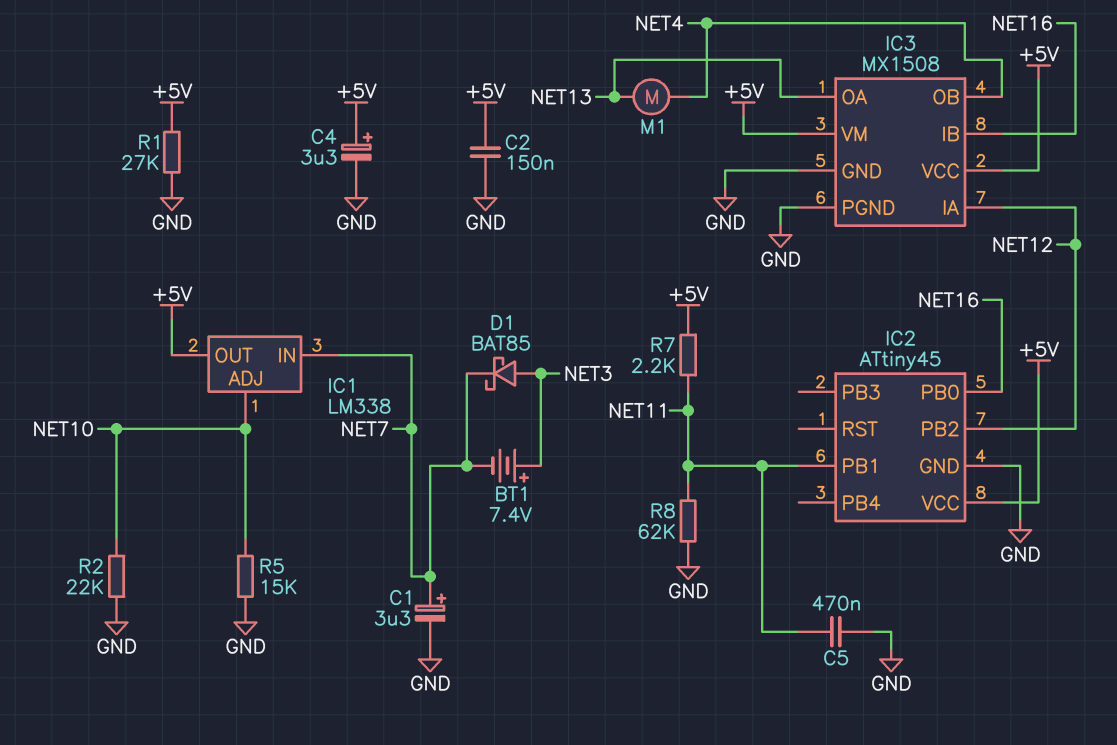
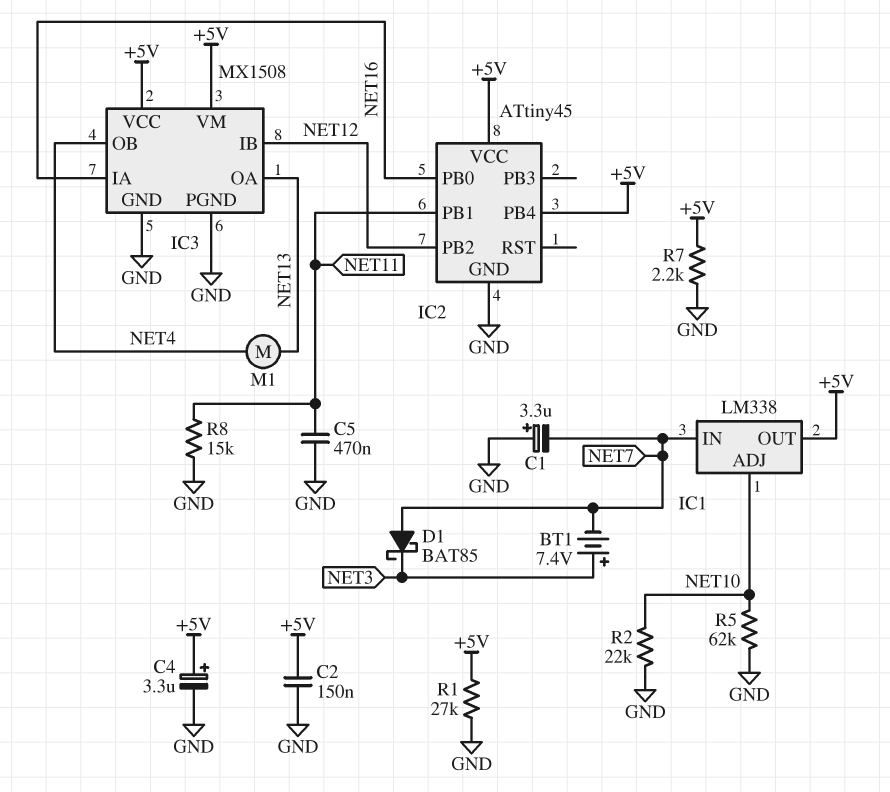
C1: 3.3uF (plus NET7, minus GND) -> 3.3uF (plus GND, minus NET7)
D1: schottky BAT85 (A NET3, K NET7) -> schottky BAT85 (A NET7, K NET3)
IC2 pin PB4: none -> +5V
IC3 pin IA: NET12 -> NET16
IC3 pin IB: NET16 -> NET12
R5: 15k (GND, NET10) -> 62k (GND, NET10)
R7: 2.2k (+5V, NET11) -> 2.2k (+5V, GND)
R8: 62k (GND, NET11) -> 15k (GND, NET11)

